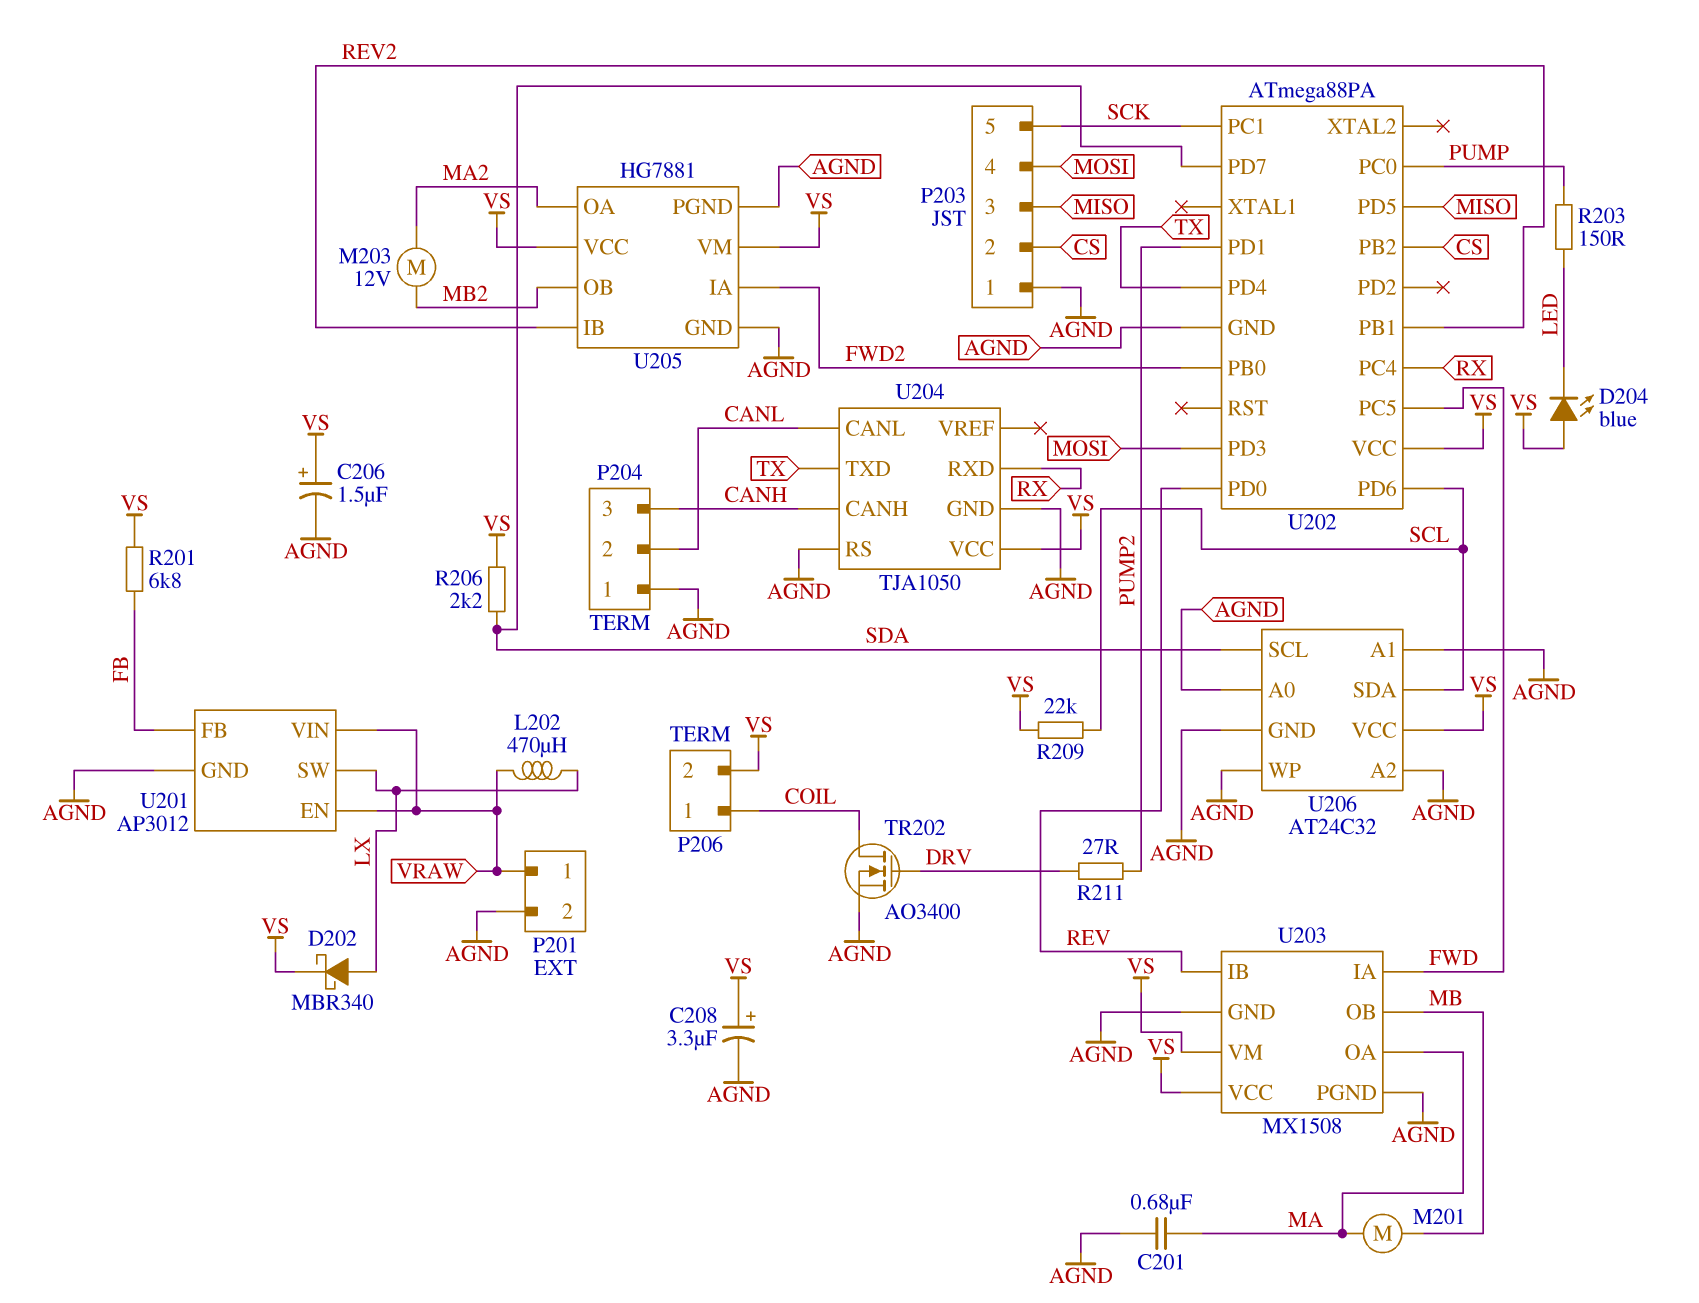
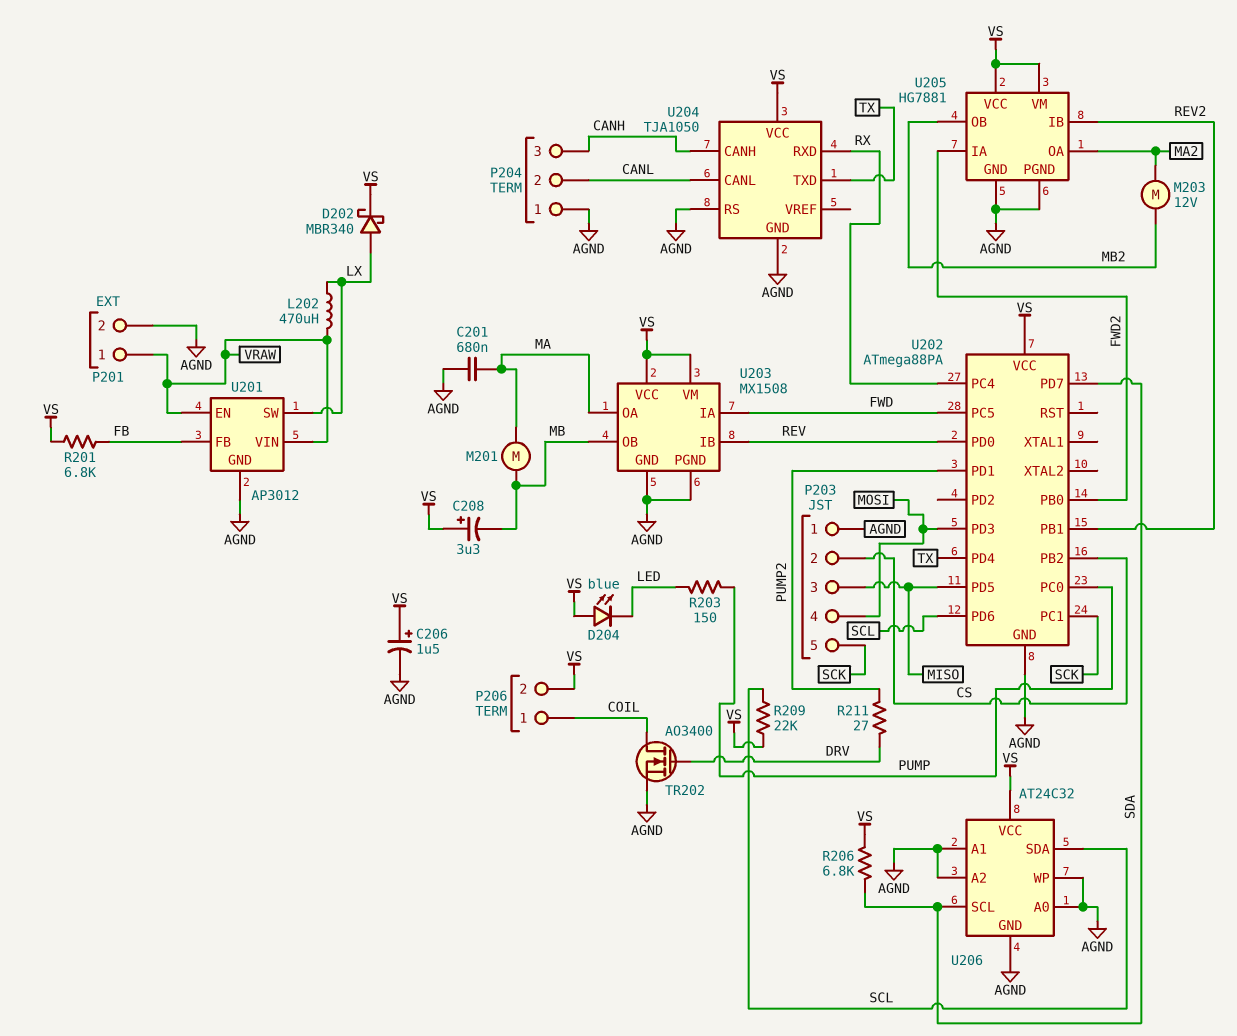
C208: 3.3uF (plus VS, minus AGND) -> 3.3uF (plus VS, minus MB)
R206: 2.2k (SDA, VS) -> 6.8k (SDA, VS)

